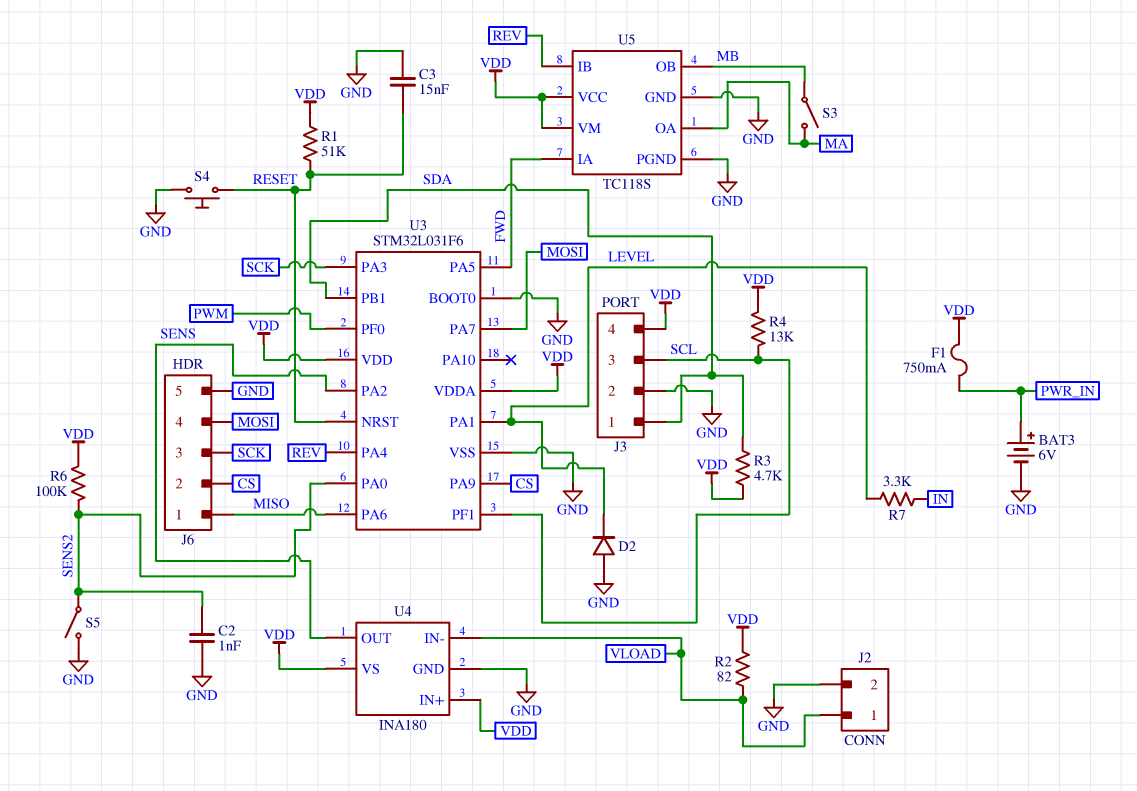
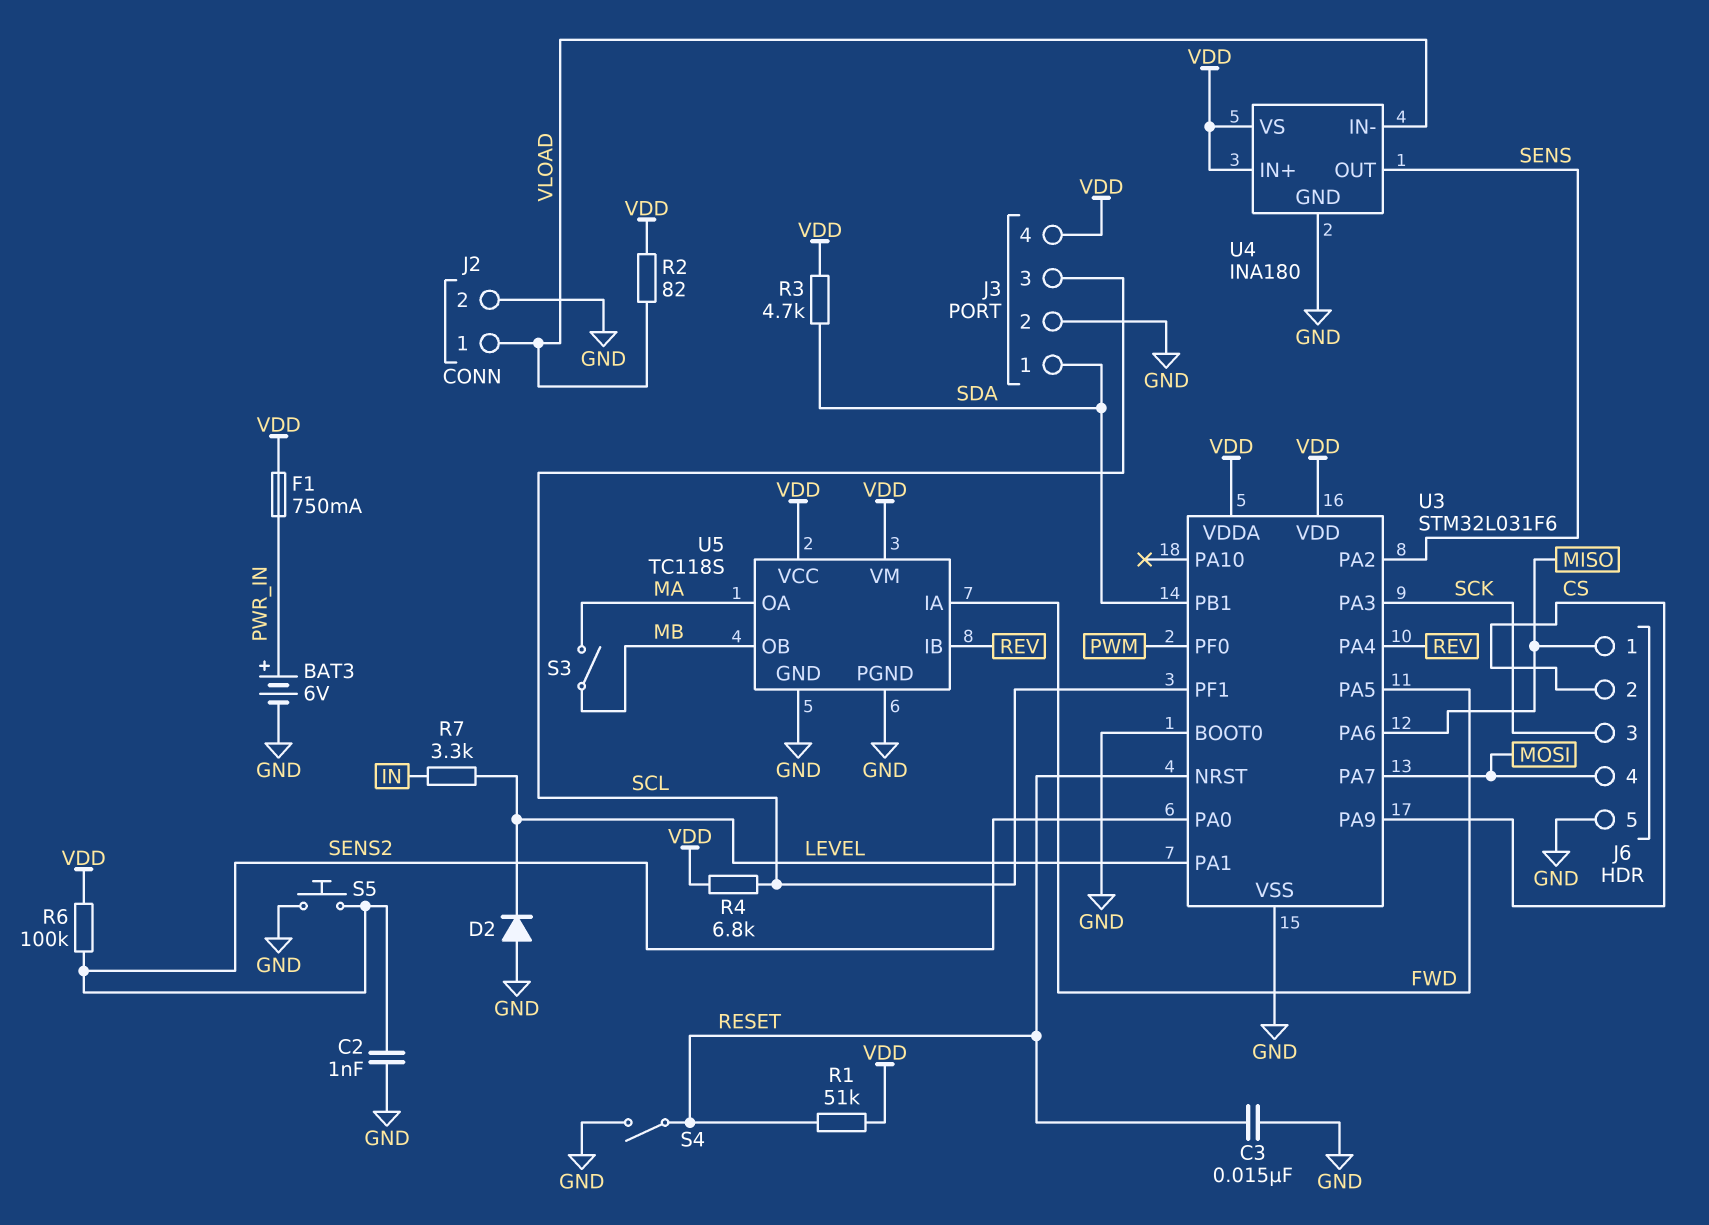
R4: 13k (SCL, VDD) -> 6.8k (SCL, VDD)
S4: button (GND, RESET) -> switch (GND, RESET)
S5: switch (GND, SENS2) -> button (GND, SENS2)

